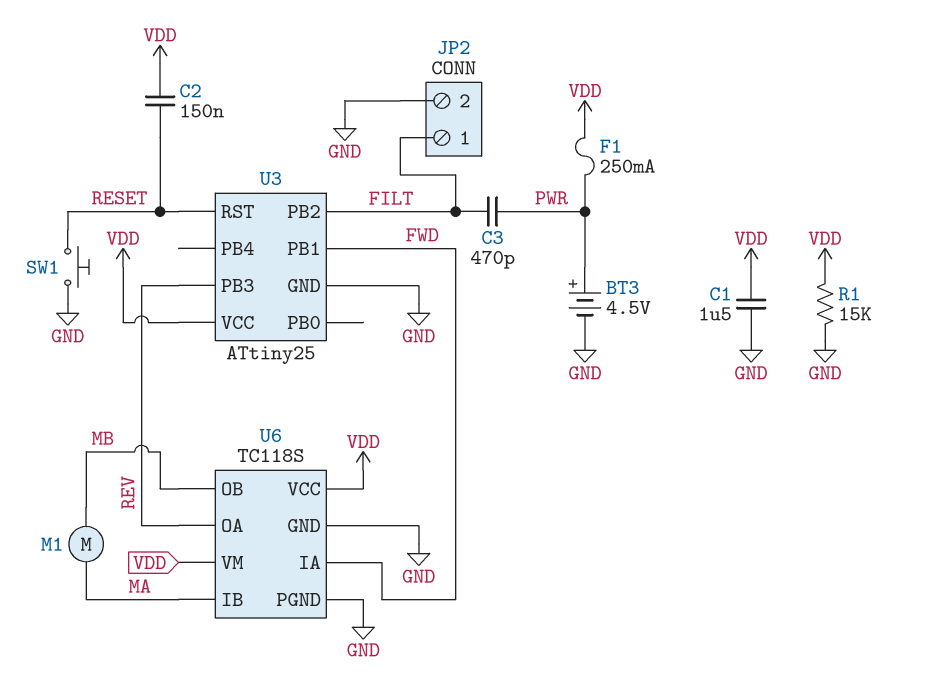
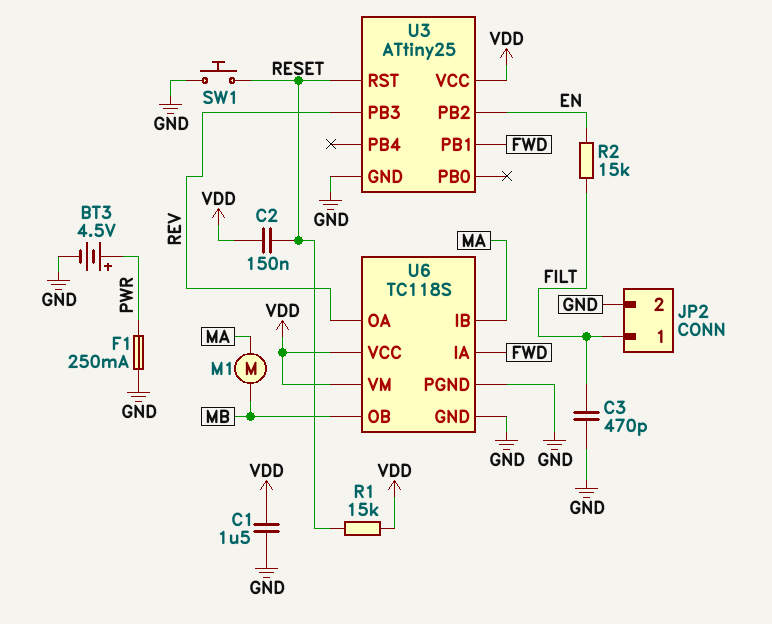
C3: 470pF (FILT, PWR) -> 470pF (FILT, GND)
F1: 250mA (PWR, VDD) -> 250mA (GND, PWR)
R1: 15k (GND, VDD) -> 15k (RESET, VDD)
R2: none -> 15k (EN, FILT)
U3 pin PB2: FILT -> EN

